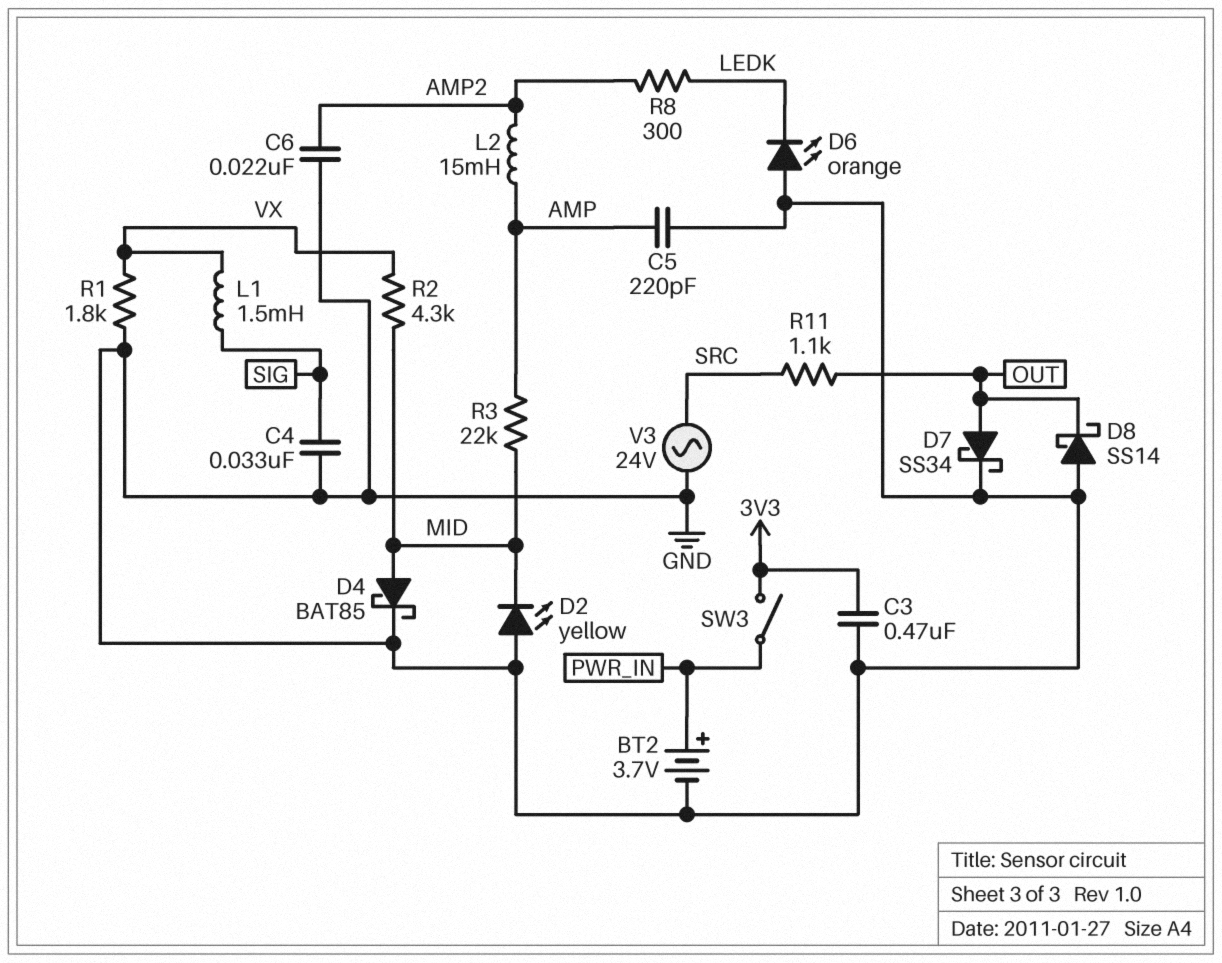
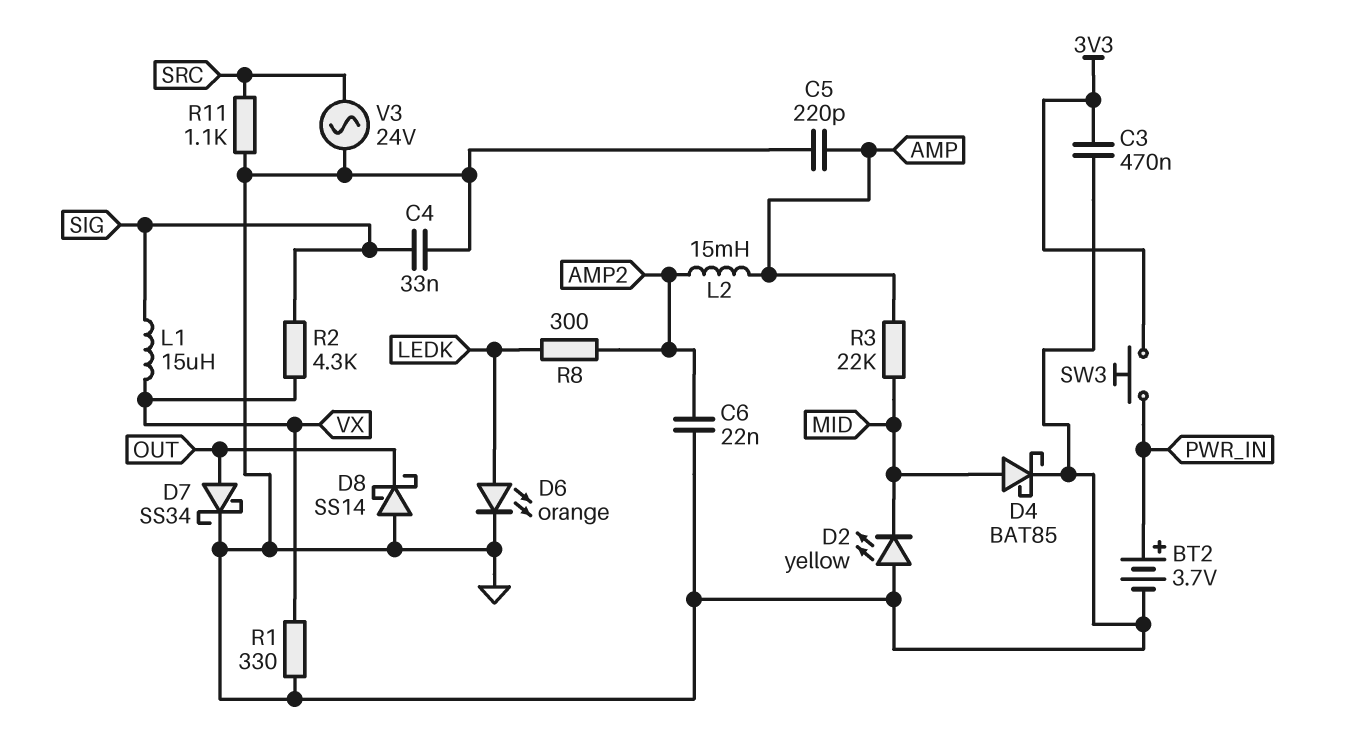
D6: LED orange (A GND, K LEDK) -> LED orange (A LEDK, K GND)
L1: 1.5mH (SIG, VX) -> 15uH (SIG, VX)
R1: 1.8k (GND, VX) -> 330 (GND, VX)
R2: 4.3k (MID, VX) -> 4.3k (SIG, VX)
R11: 1.1k (OUT, SRC) -> 1.1k (GND, SRC)
SW3: switch (3V3, PWR_IN) -> button (3V3, PWR_IN)

